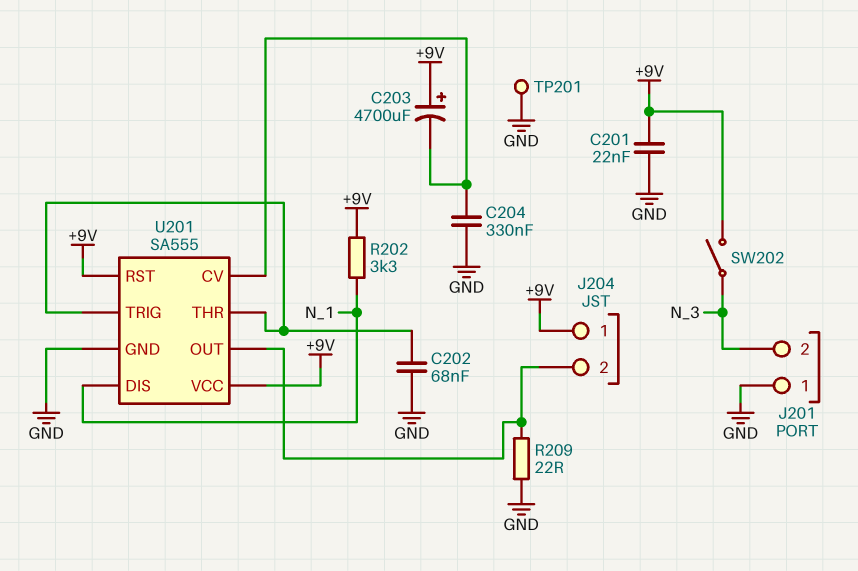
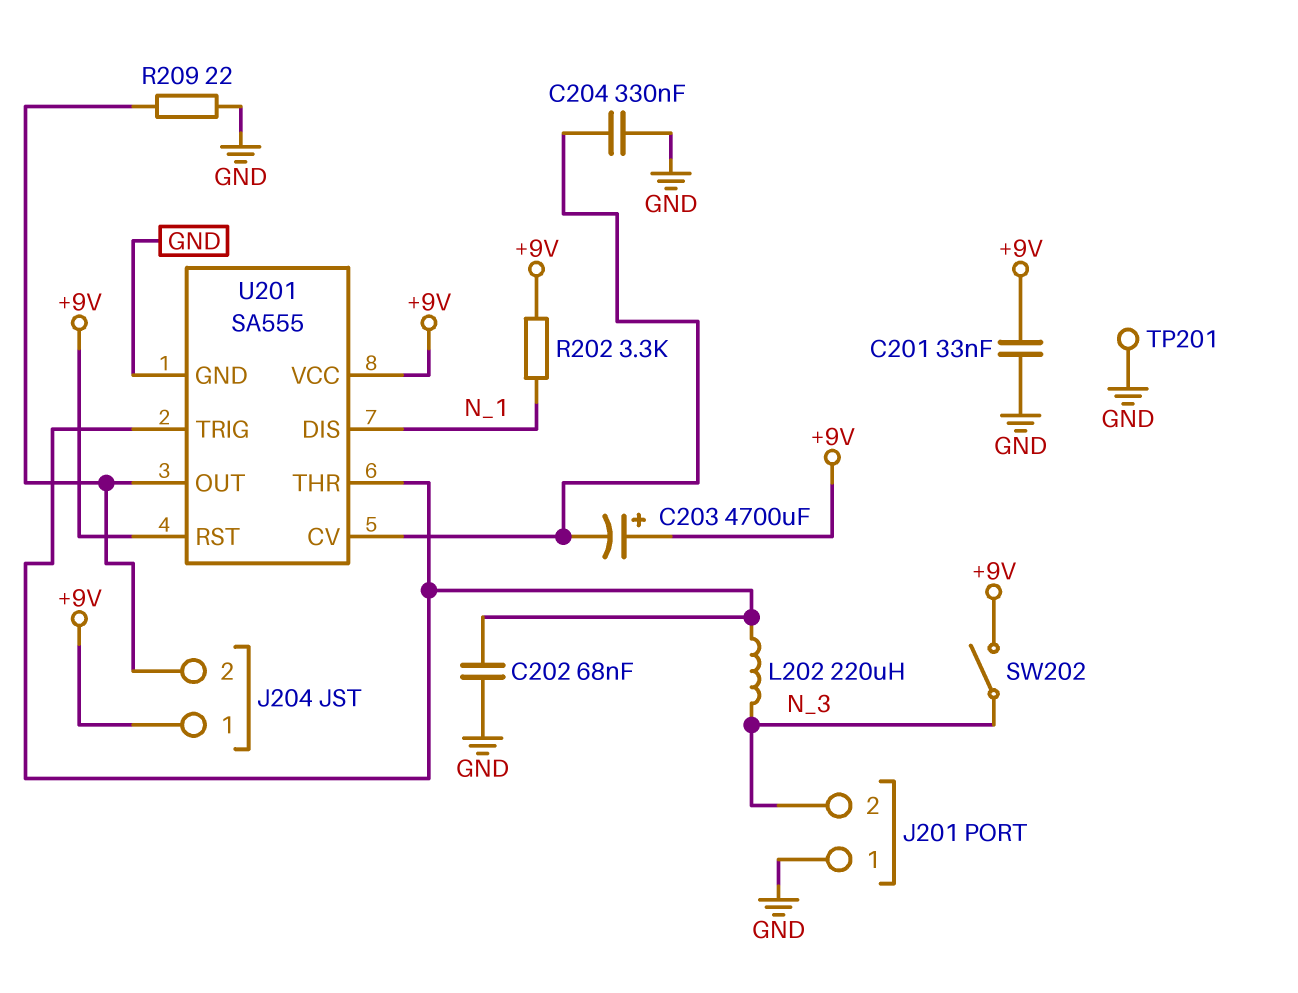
C201: 22nF (+9V, GND) -> 33nF (+9V, GND)
L202: none -> 220uH (N_3, U201/THR)

